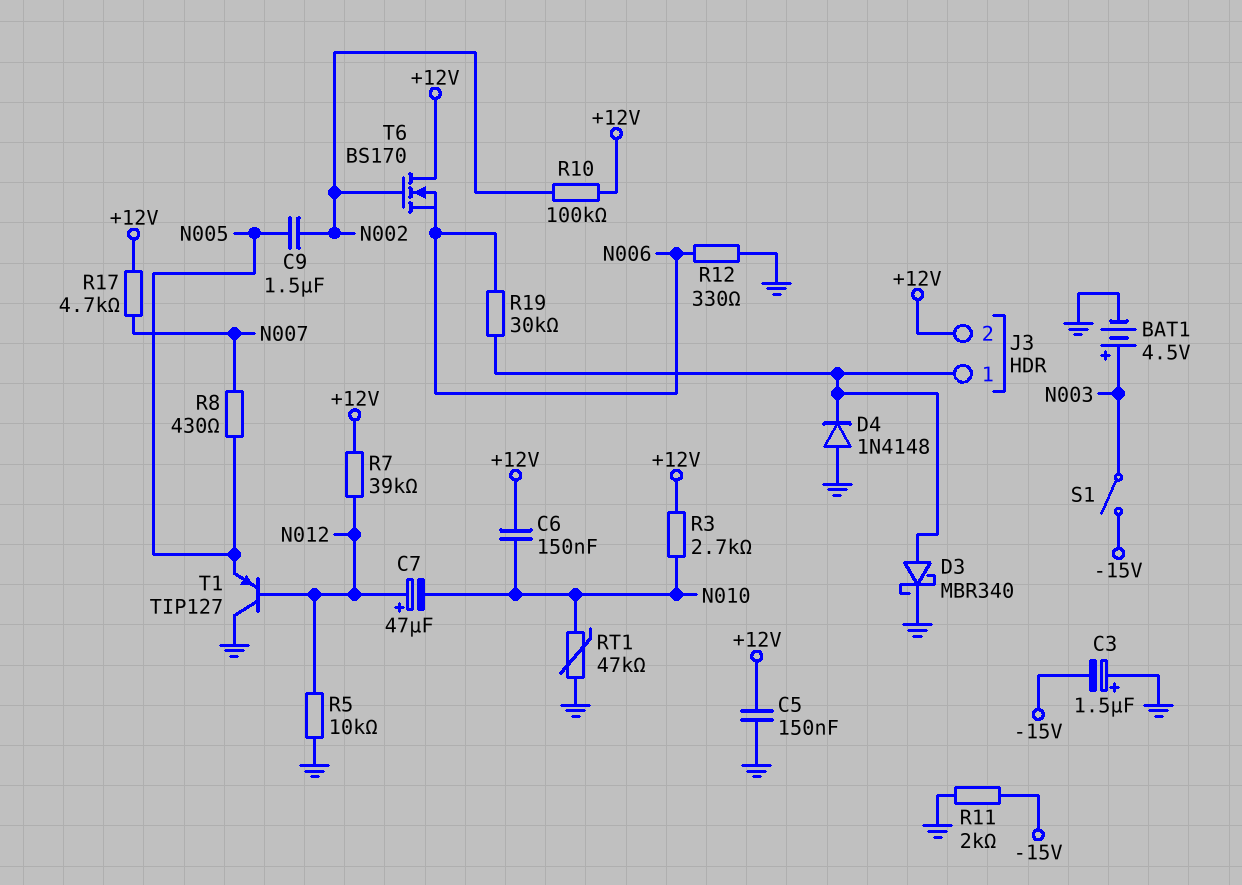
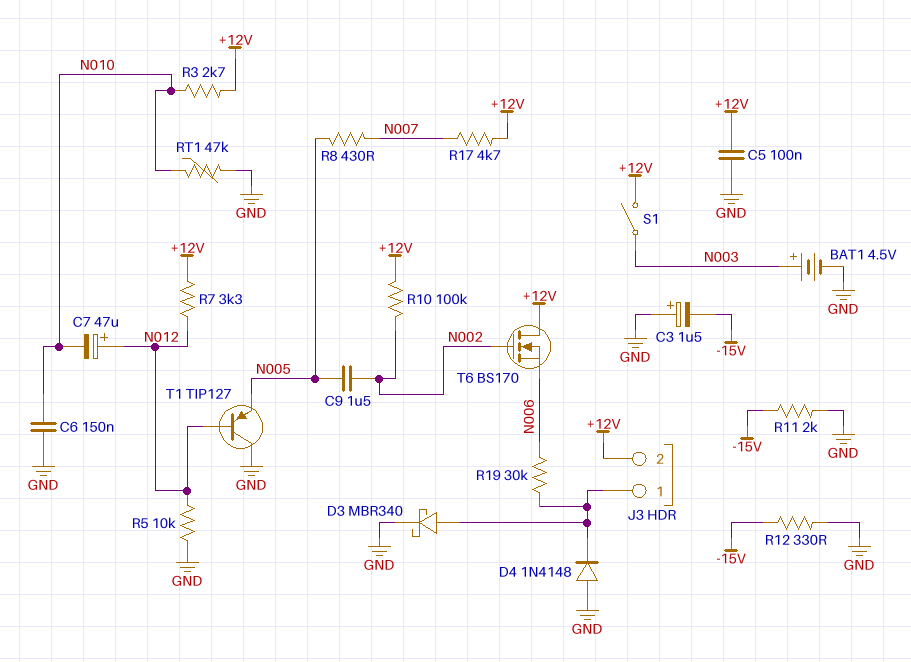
C5: 150nF (+12V, GND) -> 100nF (+12V, GND)
C6: 150nF (+12V, N010) -> 150nF (GND, N010)
R7: 39k (+12V, N012) -> 3.3k (+12V, N012)
R12: 330 (GND, N006) -> 330 (-15V, GND)
S1: switch (-15V, N003) -> switch (+12V, N003)

